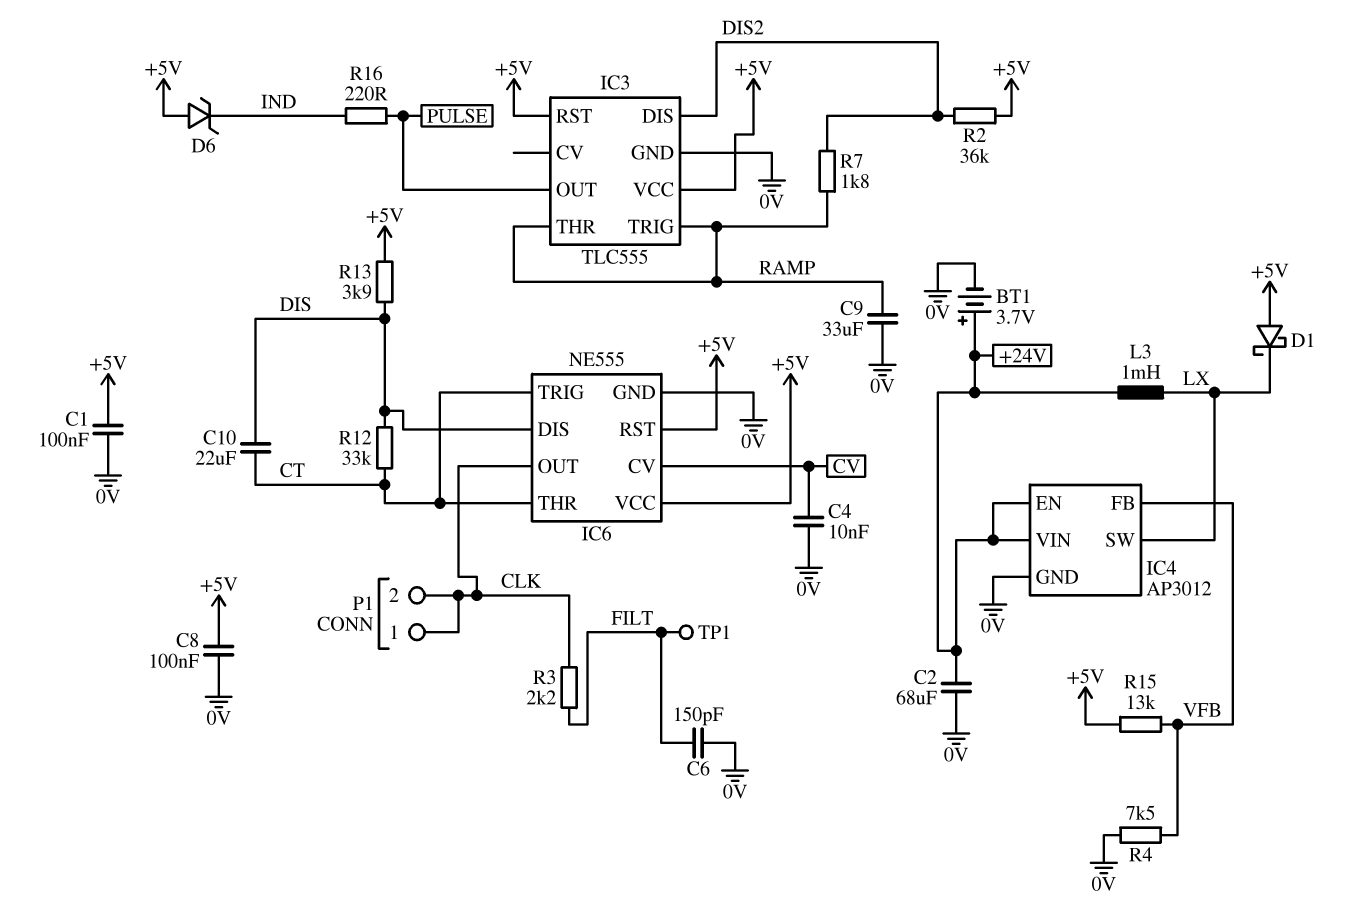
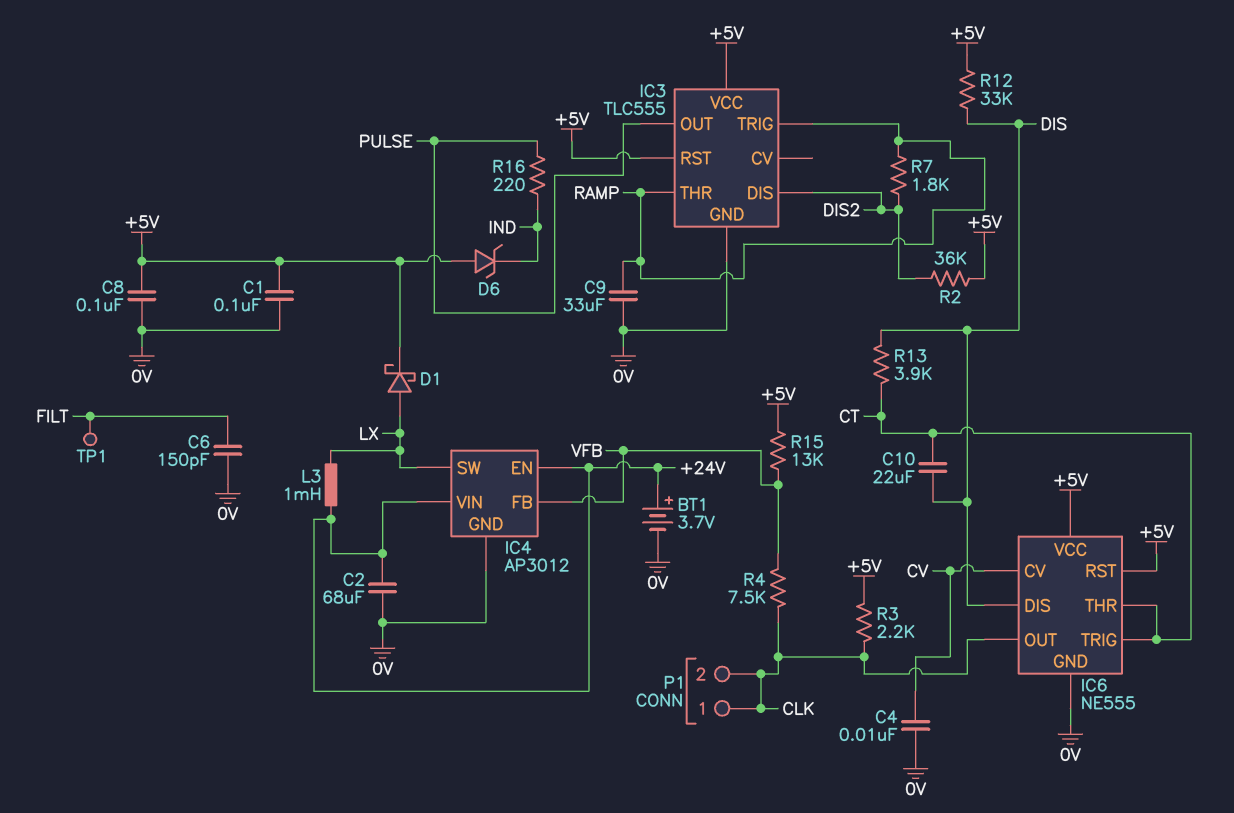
D1: schottky (A +5V, K LX) -> schottky (A LX, K +5V)
R3: 2.2k (CLK, FILT) -> 2.2k (+5V, CLK)
R4: 7.5k (0V, VFB) -> 7.5k (CLK, VFB)
R12: 33k (CT, DIS) -> 33k (+5V, DIS)
R13: 3.9k (+5V, DIS) -> 3.9k (CT, DIS)

